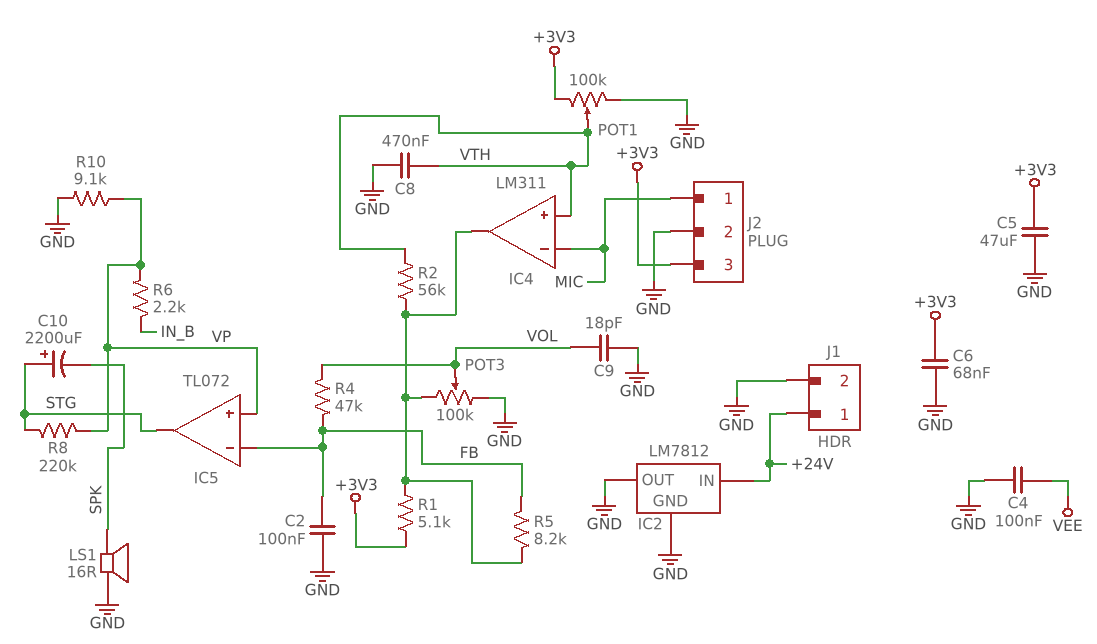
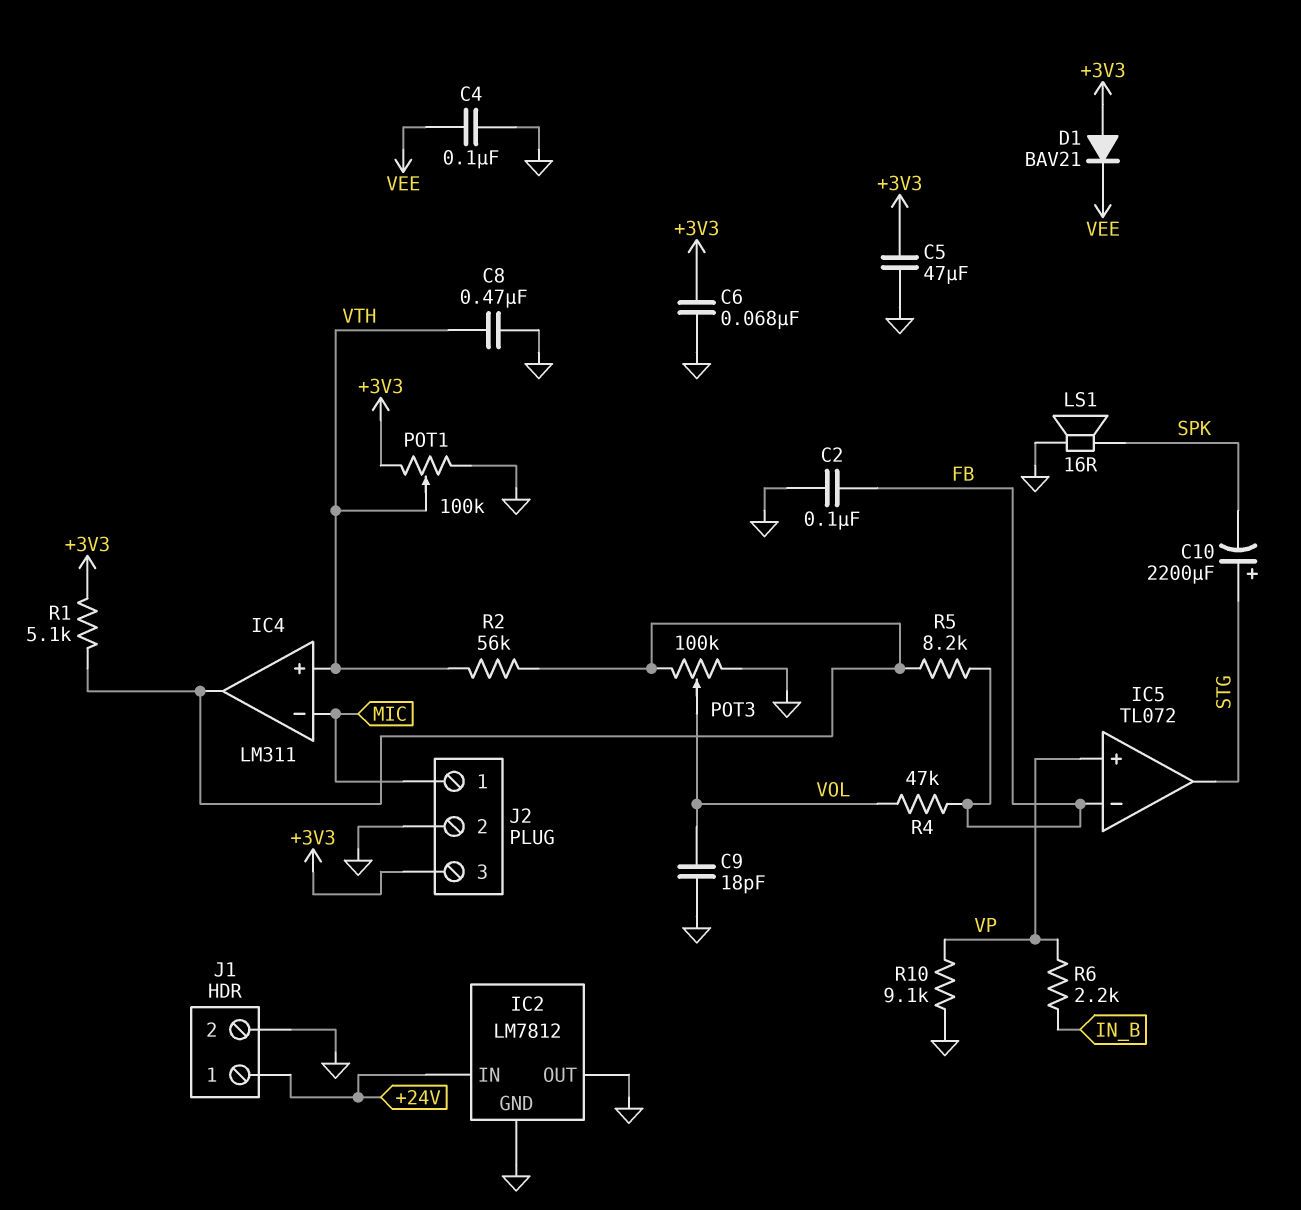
D1: none -> diode BAV21 (A +3V3, K VEE)
R8: 220k (STG, VP) -> none

